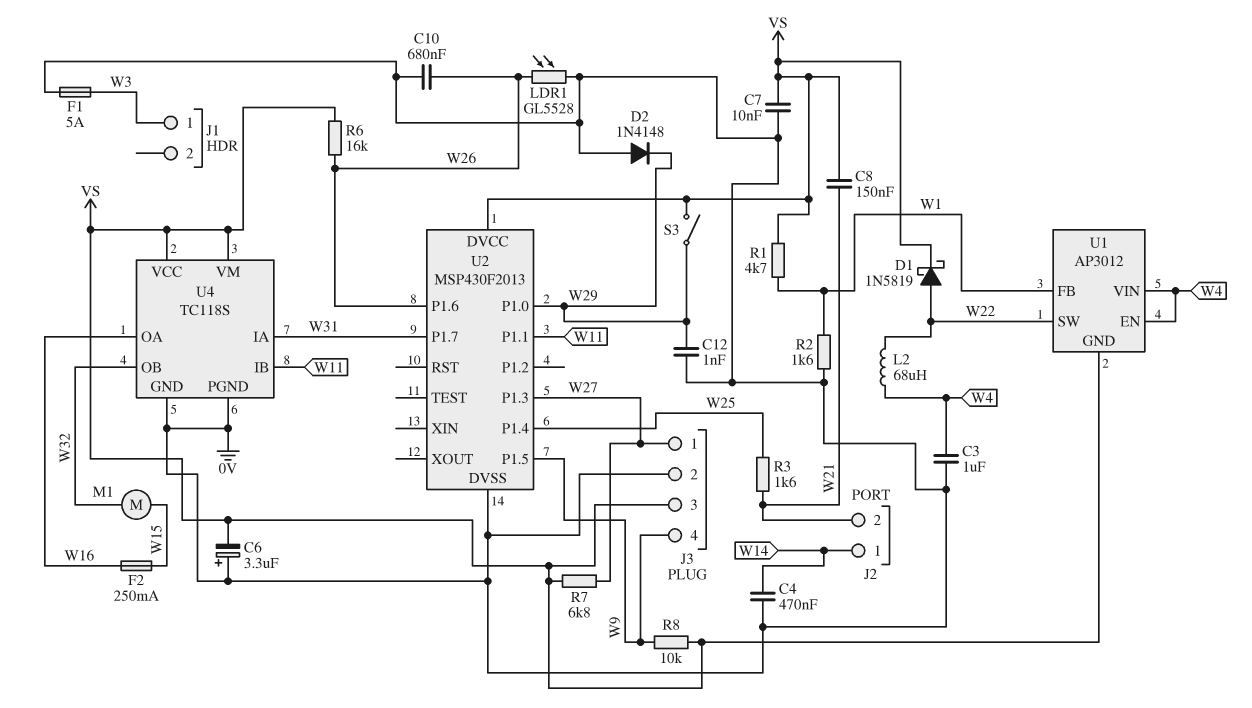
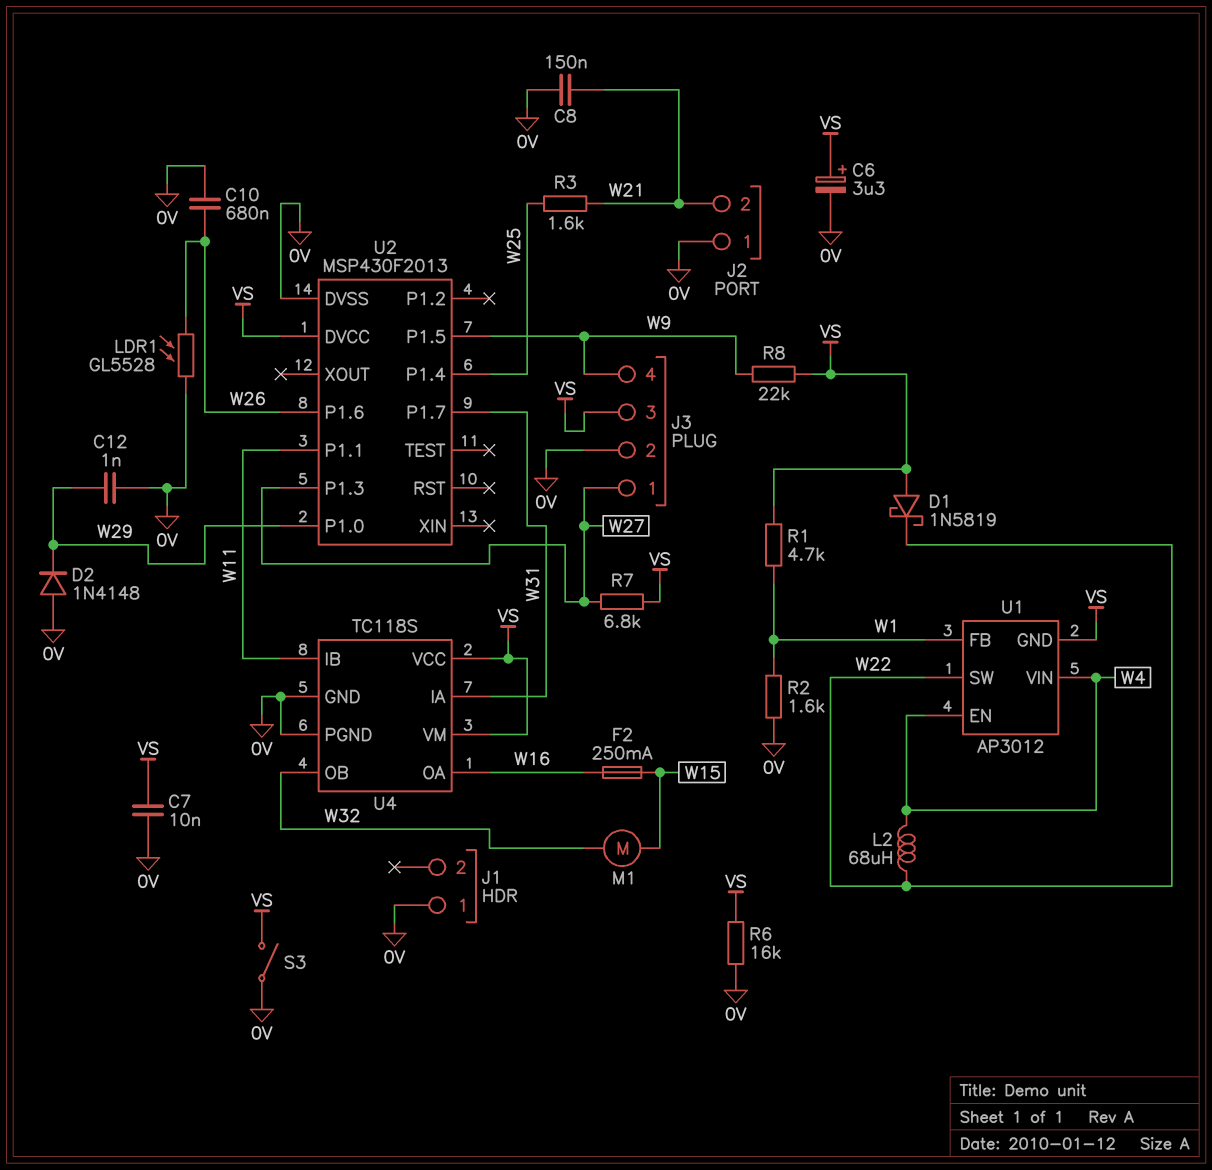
C3: 1uF (0V, W4) -> none
C4: 470nF (0V, W14) -> none
C6: 3.3uF (plus 0V, minus VS) -> 3.3uF (plus VS, minus 0V)
C8: 150nF (VS, W21) -> 150nF (0V, W21)
D1: schottky 1N5819 (A W22, K VS) -> schottky 1N5819 (A VS, K W22)
F1: 5A (0V, W3) -> none
J1 pin 1: W3 -> 0V
J2 pin 1: W14 -> 0V
R6: 16k (VS, W26) -> 16k (0V, VS)
R8: 10k (VS, W9) -> 22k (VS, W9)
S3: switch (VS, W29) -> switch (0V, VS)

